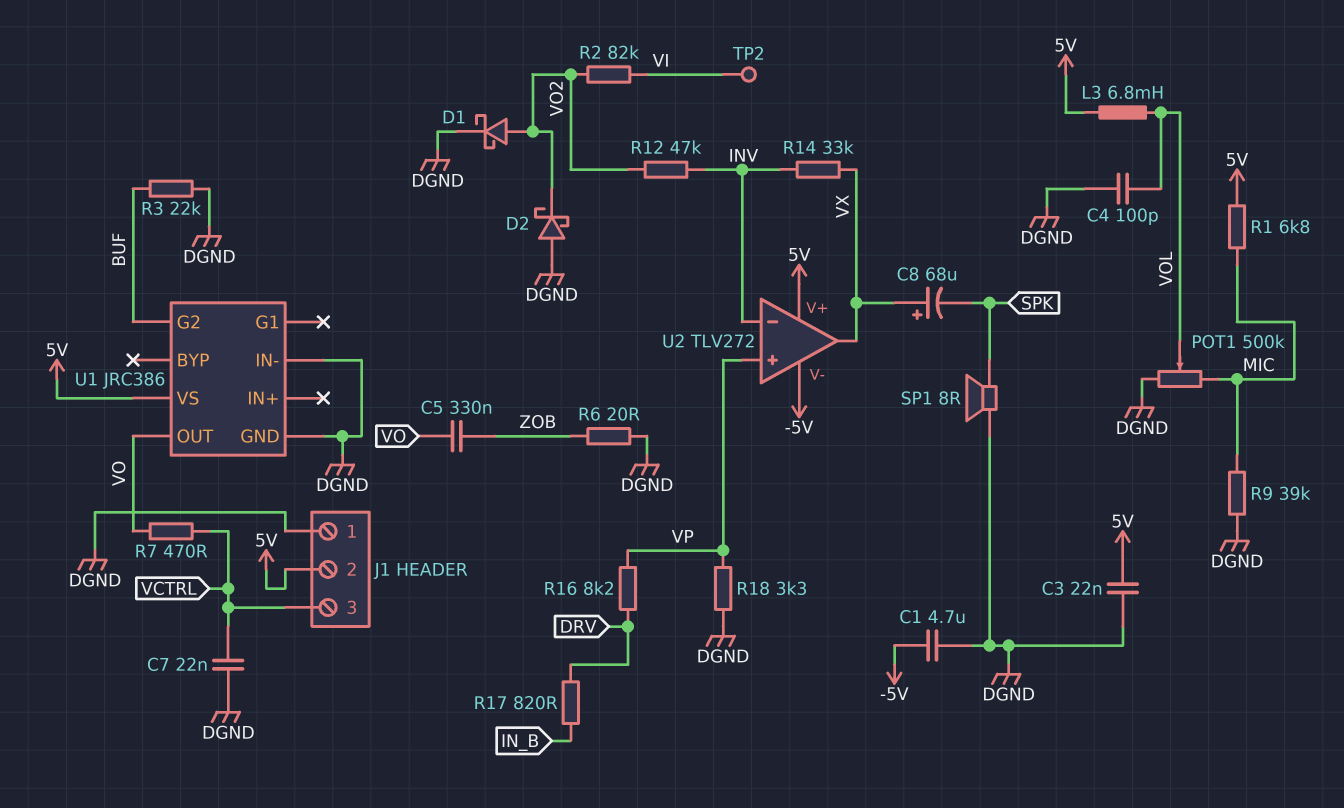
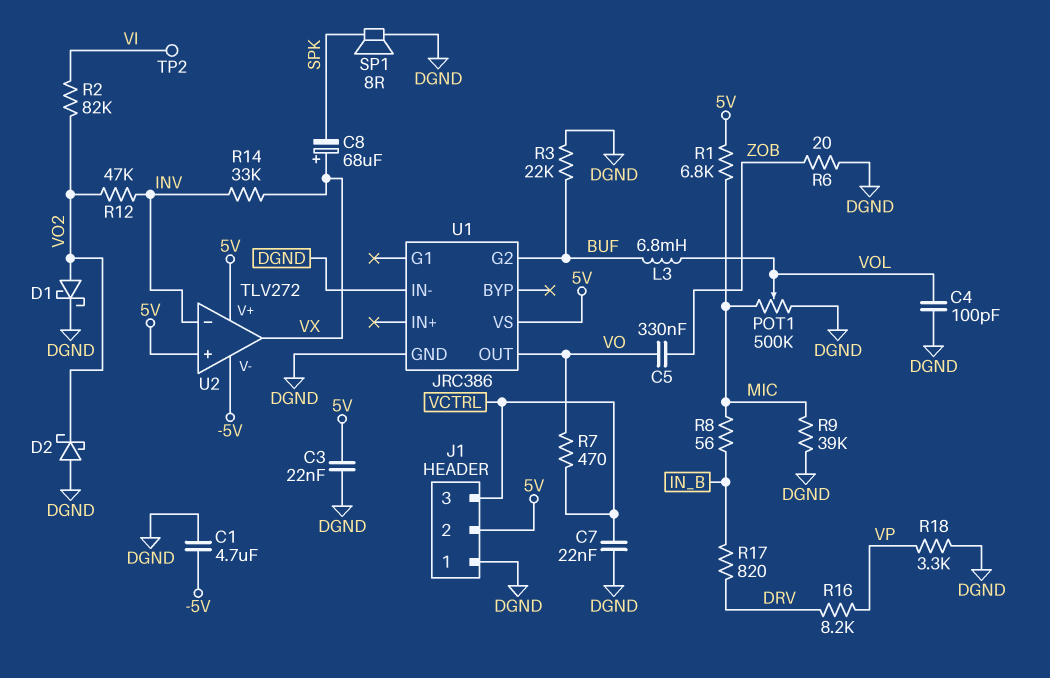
L3: 6.8mH (5V, VOL) -> 6.8mH (BUF, VOL)
R8: none -> 56 (IN_B, MIC)
U2 pin in+: VP -> 5V

